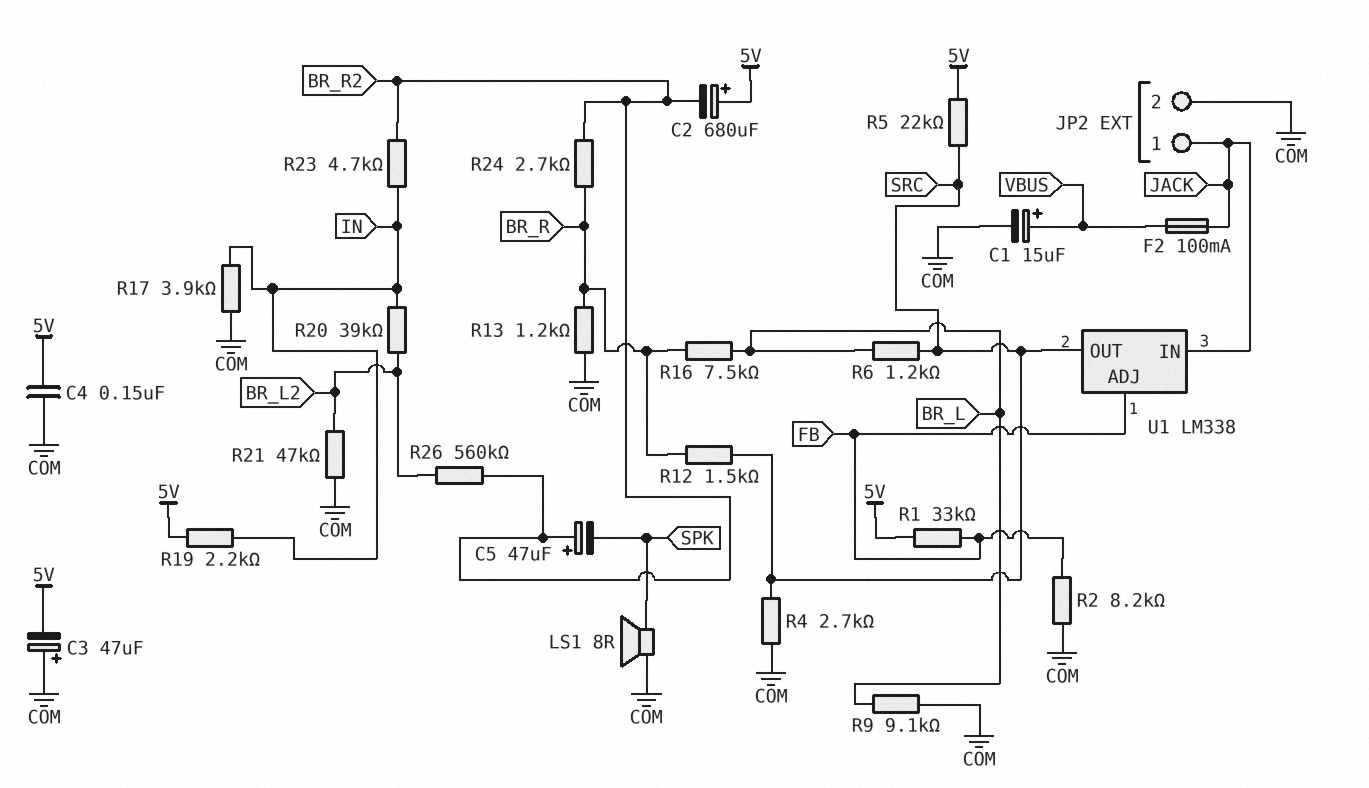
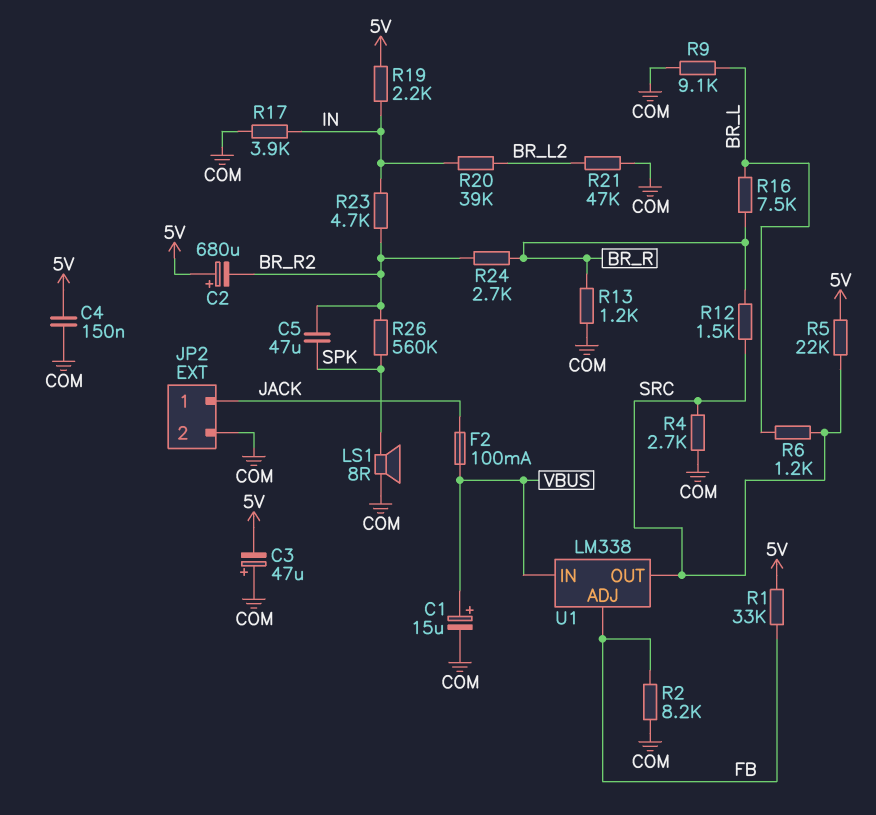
C5: 47uF (plus BR_R2, minus SPK) -> 47uF (BR_R2, SPK)
R26: 560k (BR_L2, BR_R2) -> 560k (BR_R2, SPK)
U1 pin IN: JACK -> VBUS

